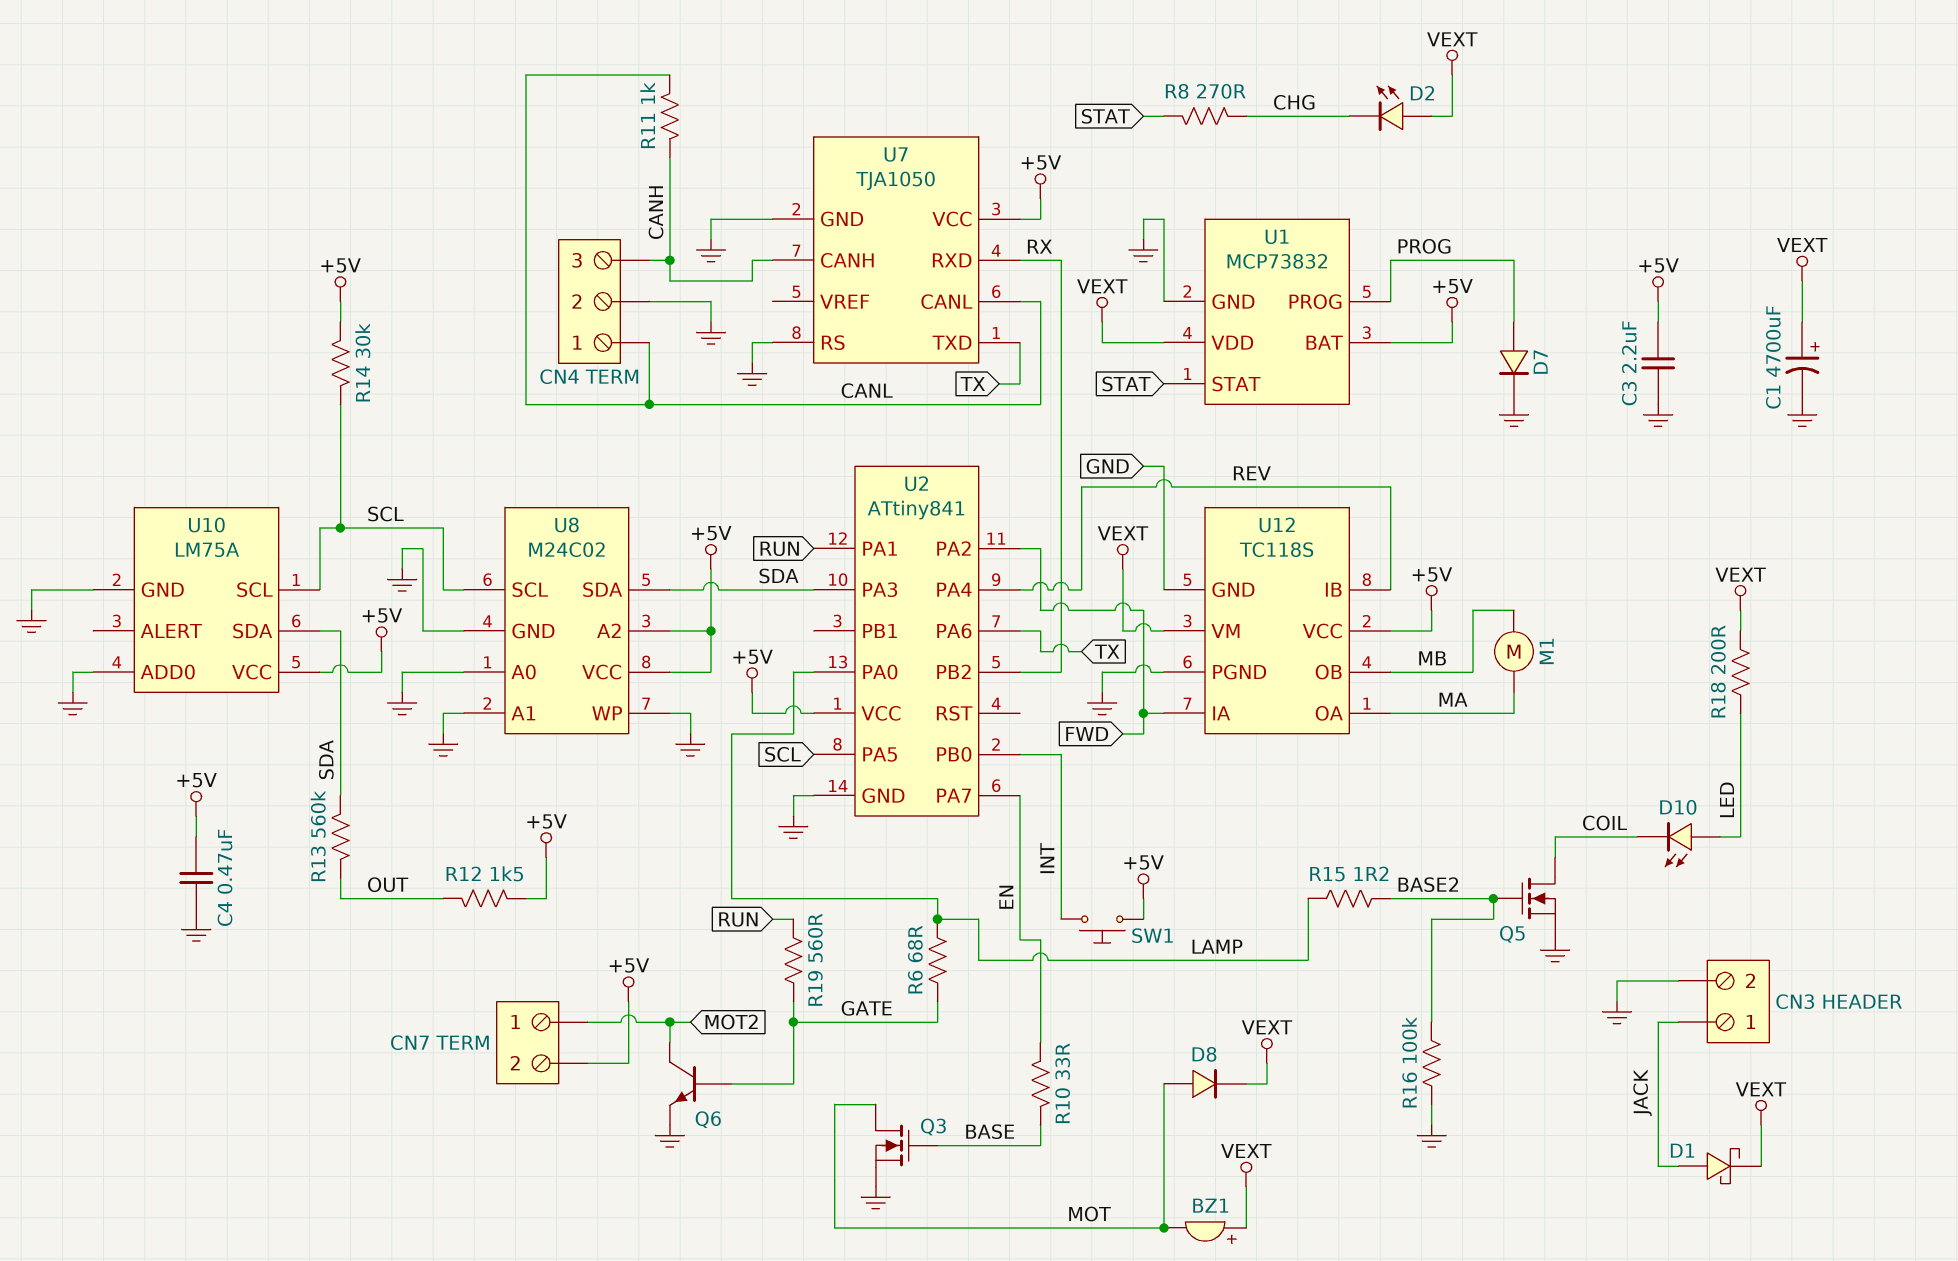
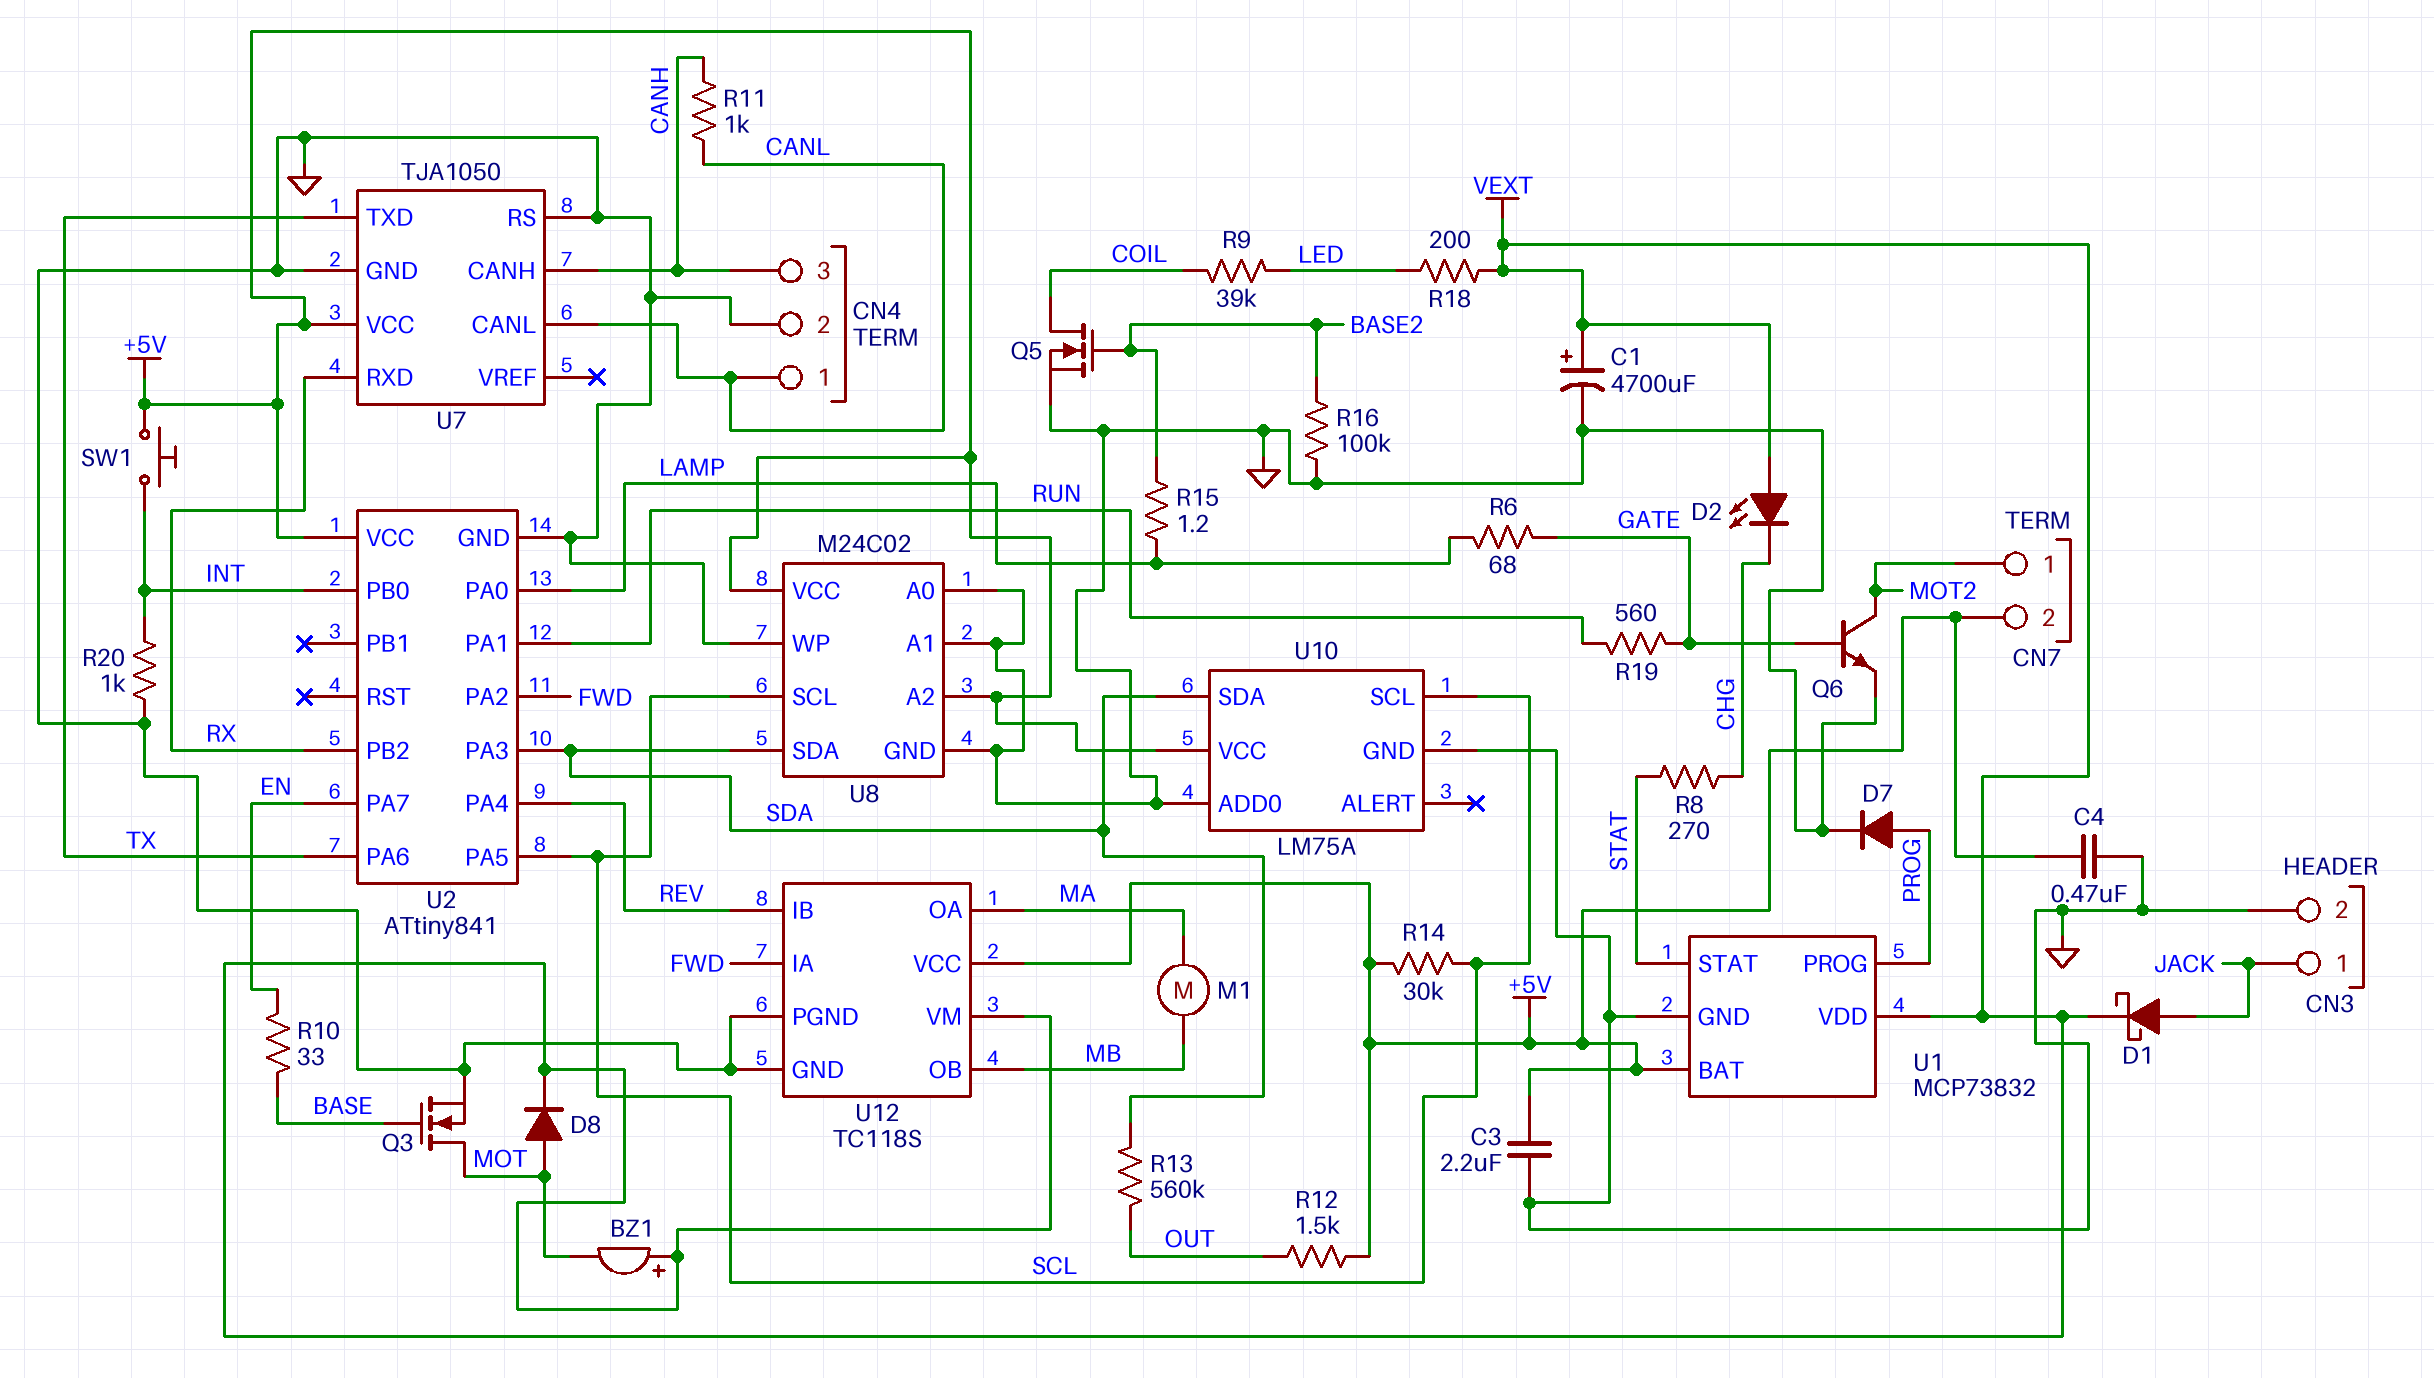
D10: LED (A LED, K COIL) -> none
R9: none -> 39k (COIL, LED)
R20: none -> 1k (GND, INT)

